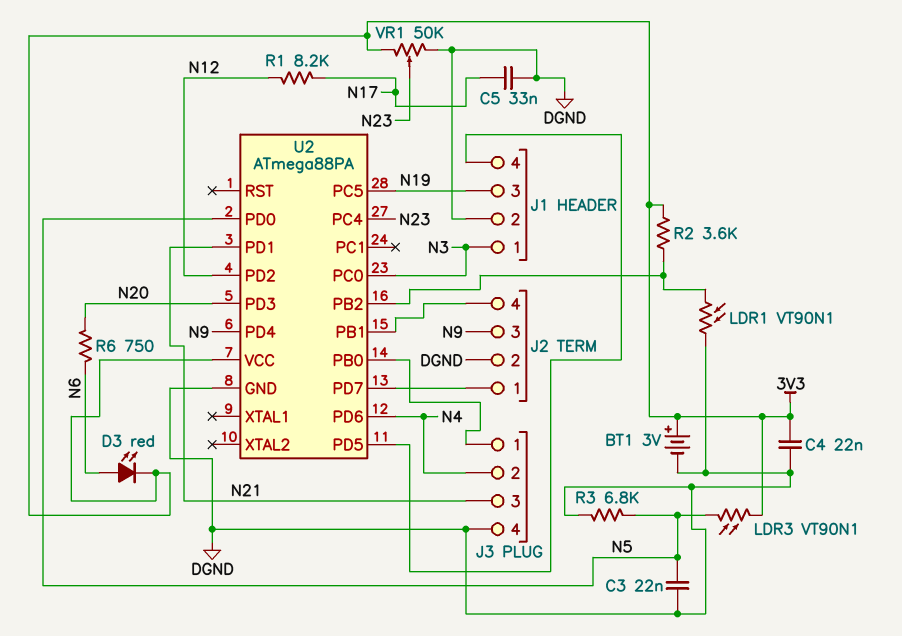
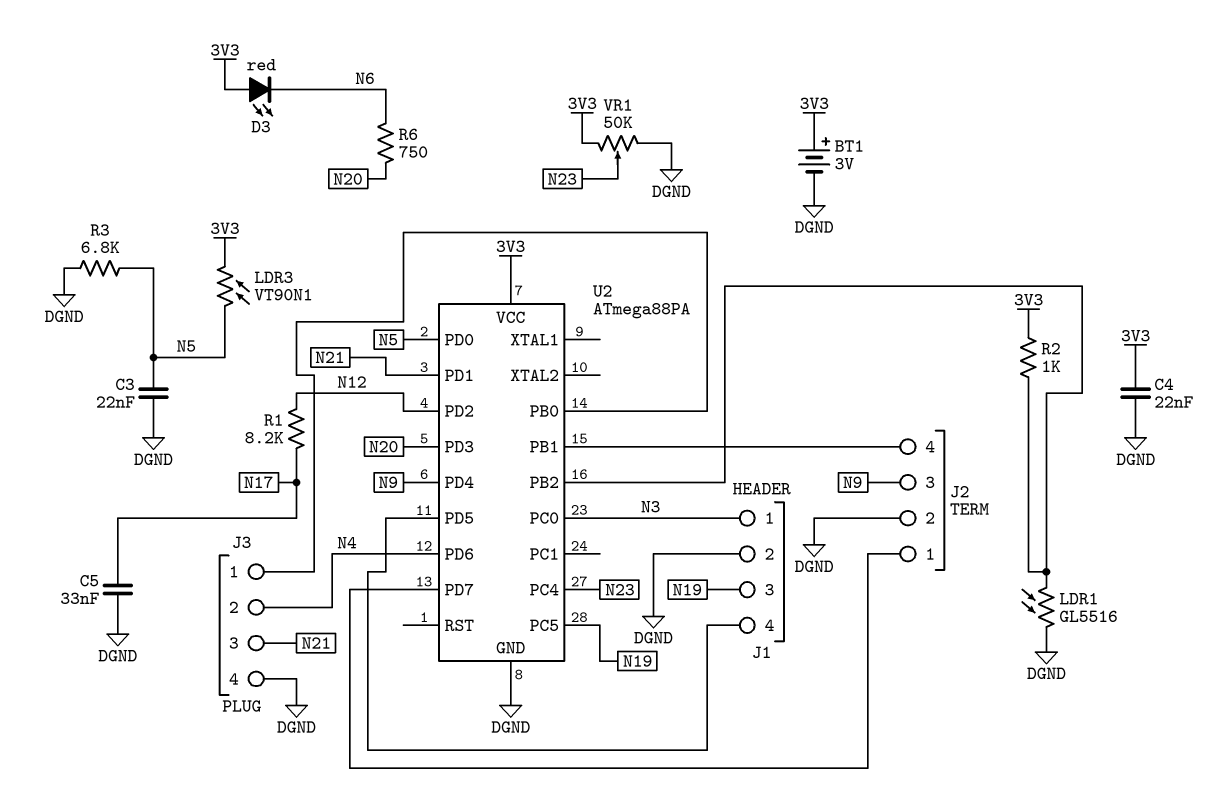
D3: LED red (A N6, K 3V3) -> LED red (A 3V3, K N6)
LDR1: VT90N1 (DGND, U2/PB2) -> GL5516 (DGND, U2/PB2)
R2: 3.6k (3V3, U2/PB2) -> 1k (3V3, U2/PB2)

